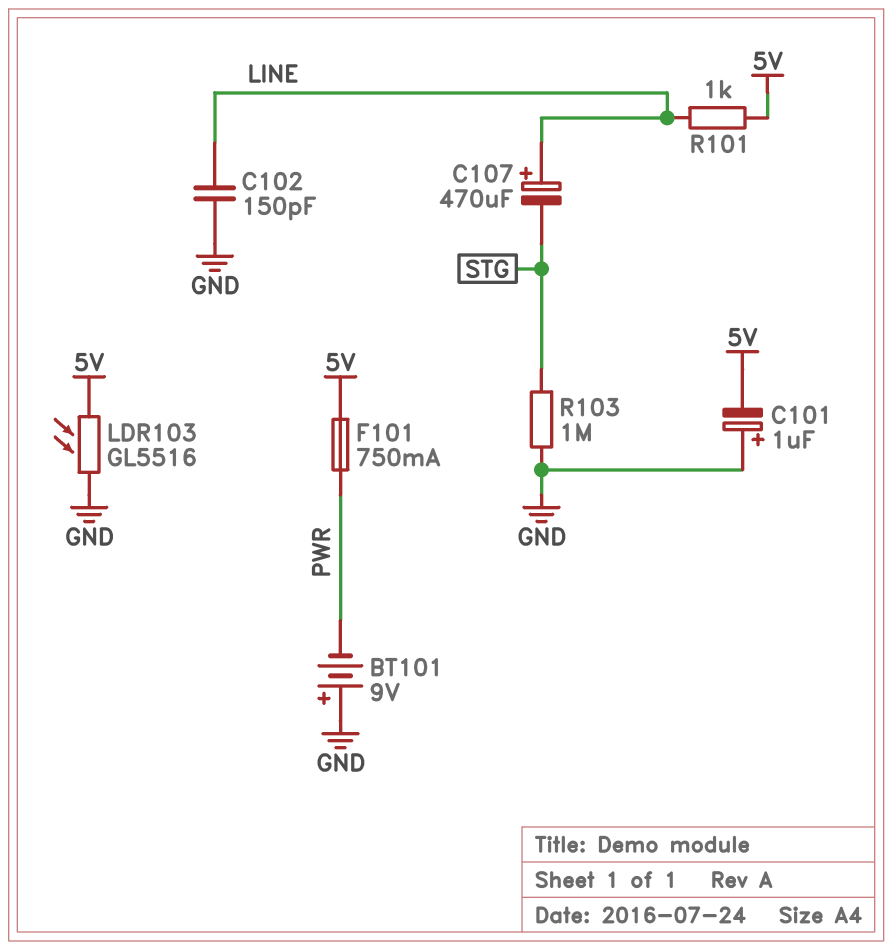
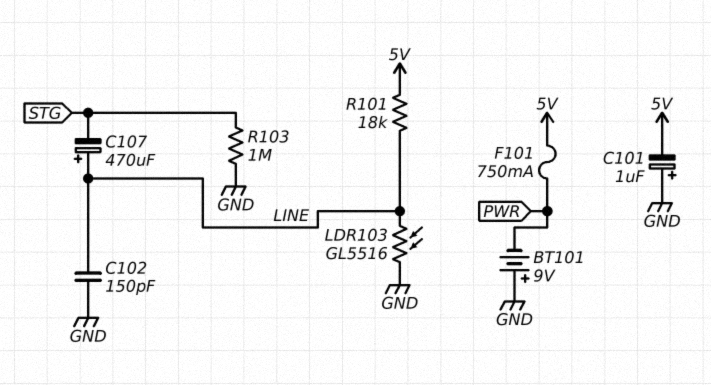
LDR103: GL5516 (5V, GND) -> GL5516 (GND, LINE)
R101: 1k (5V, LINE) -> 18k (5V, LINE)

